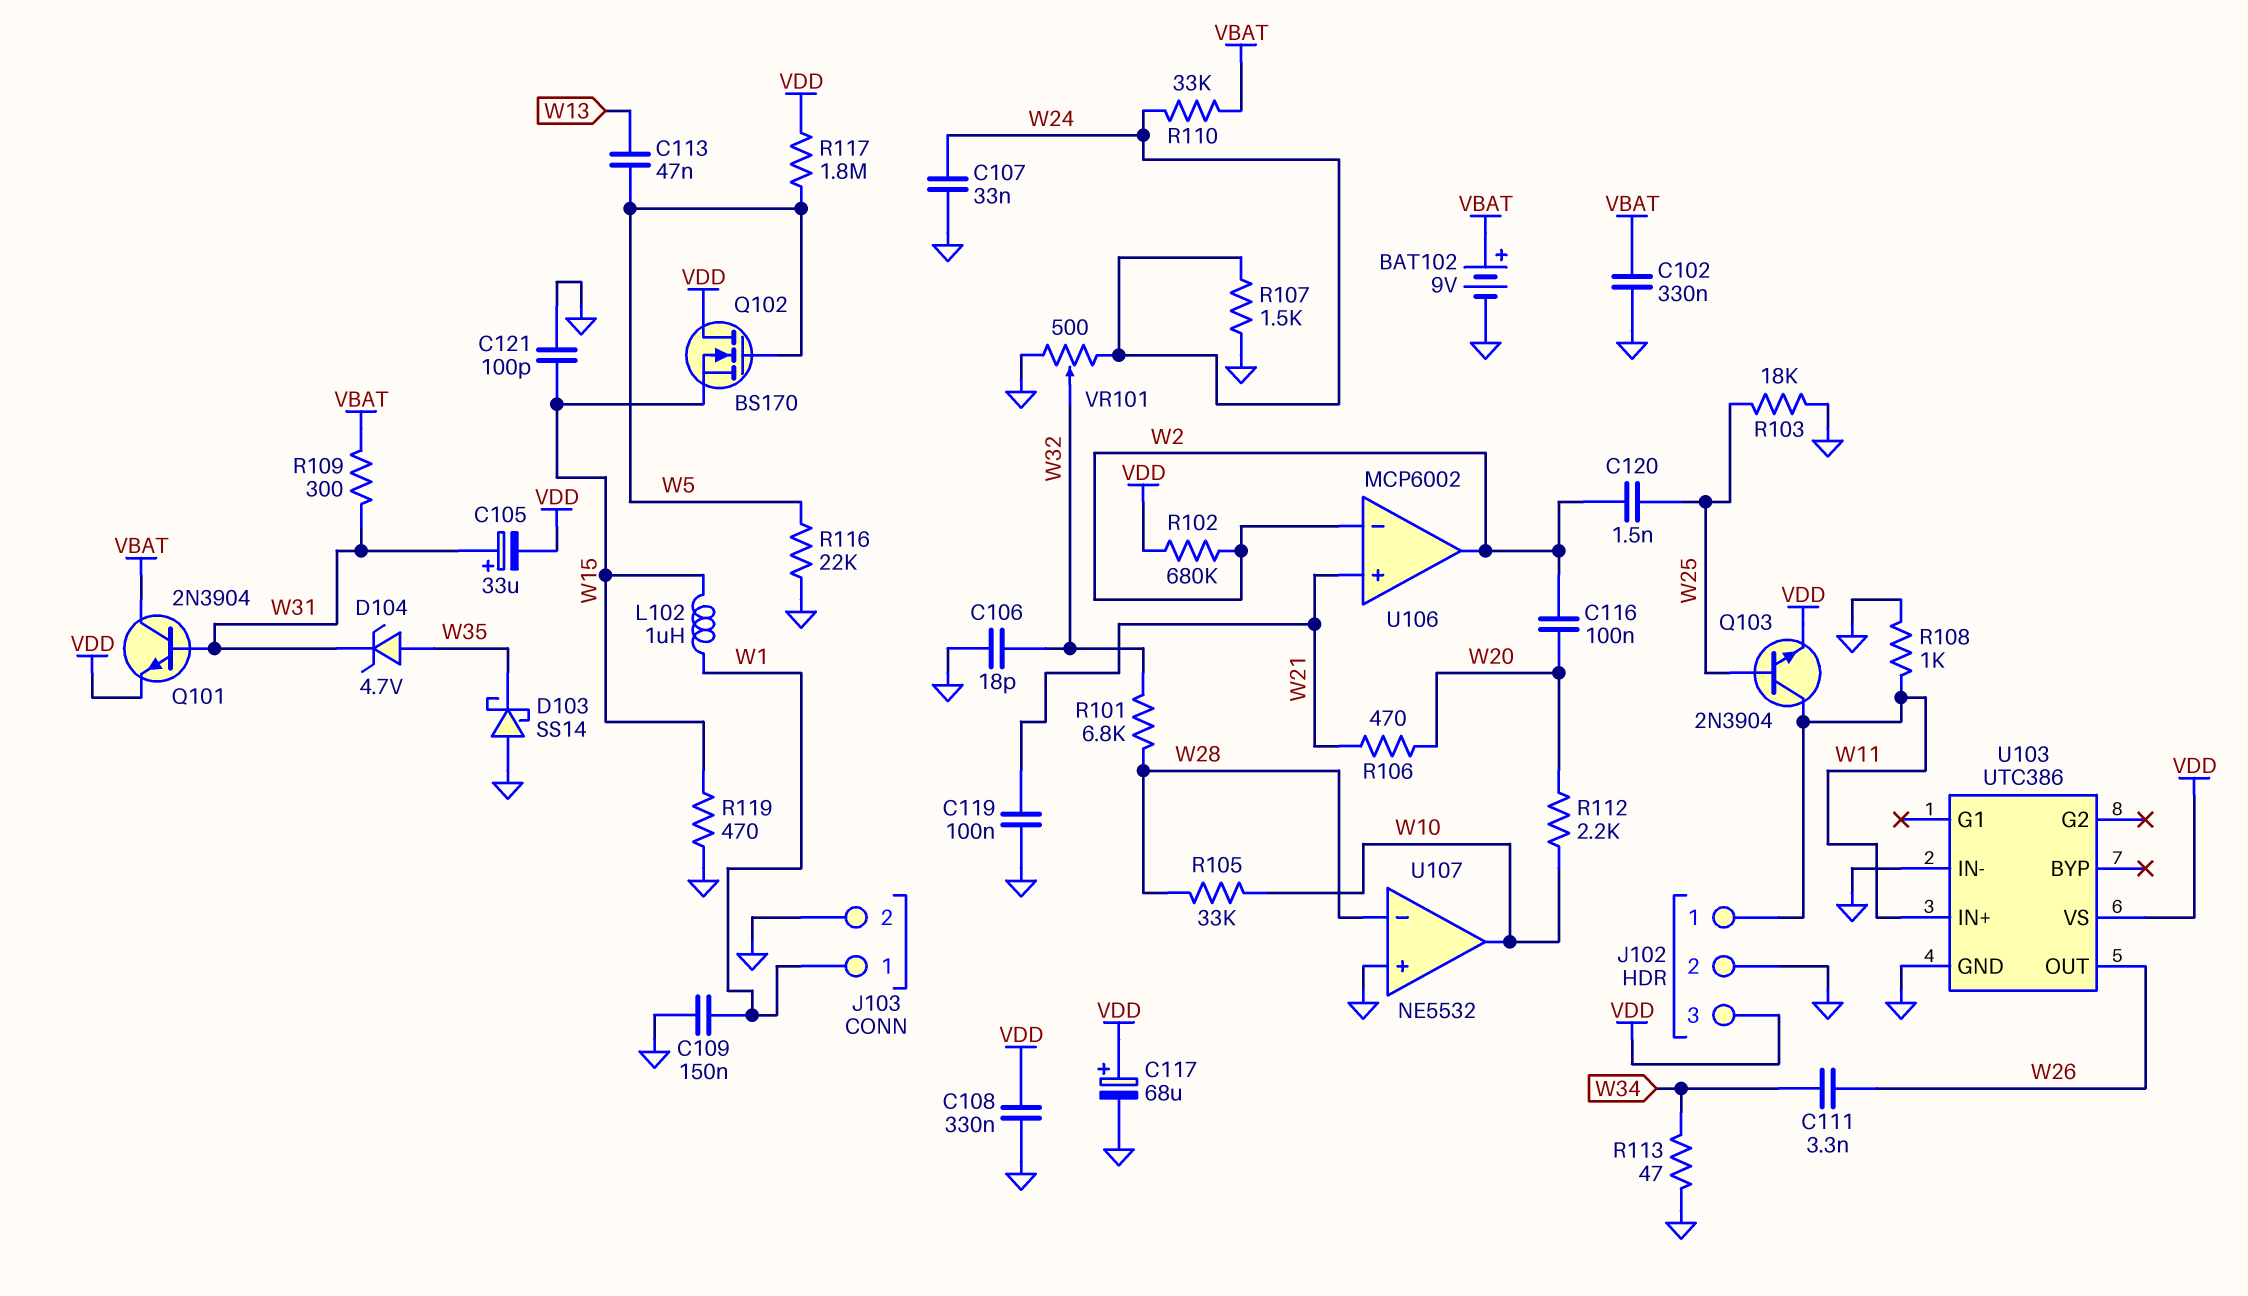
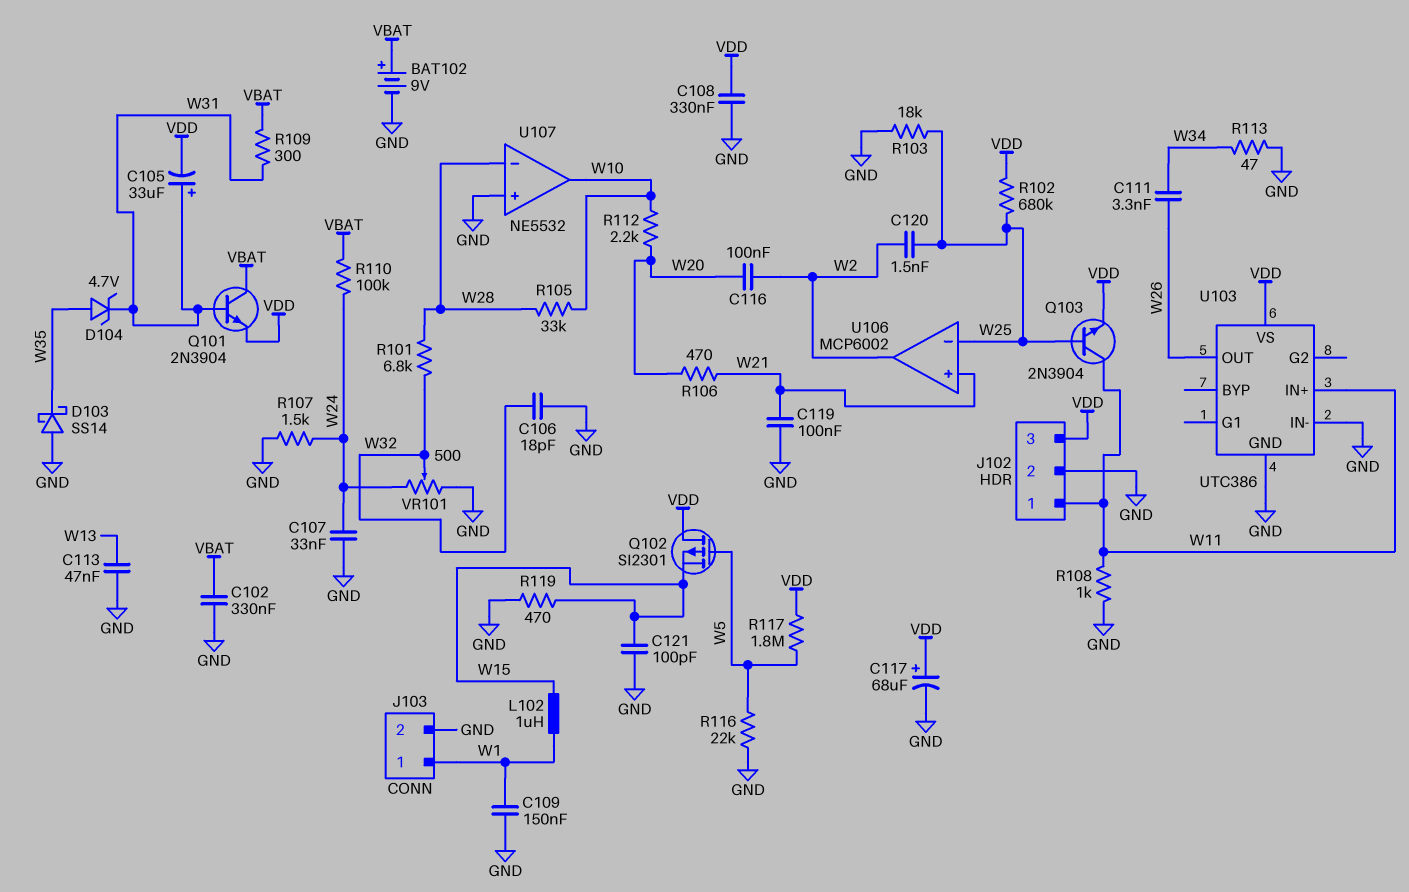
C113: 47nF (W5, W13) -> 47nF (GND, W13)
Q102: NMOS BS170 (G W5, D VDD, S W15) -> PMOS SI2301 (G W5, D VDD, S W15)
R102: 680k (VDD, W2) -> 680k (VDD, W25)
R110: 33k (VBAT, W24) -> 100k (VBAT, W24)
U106 pin in-: W2 -> W25

